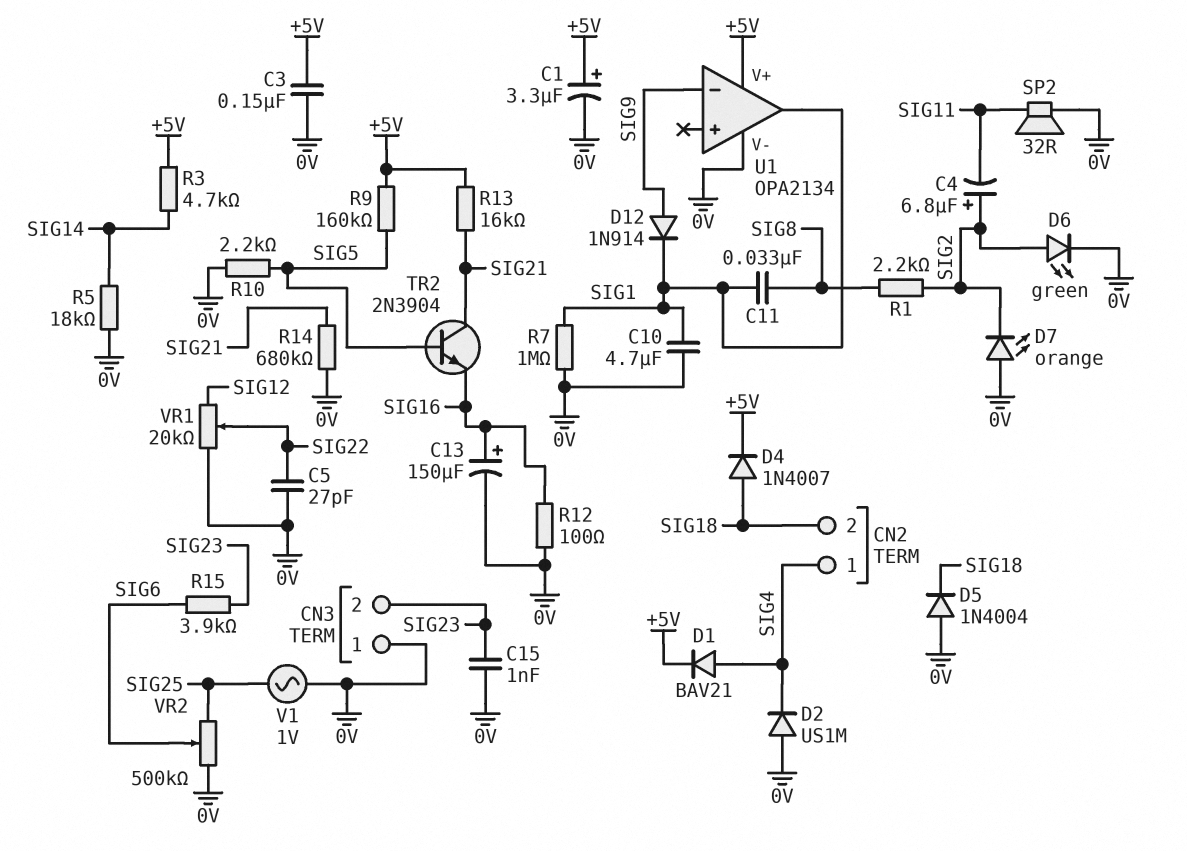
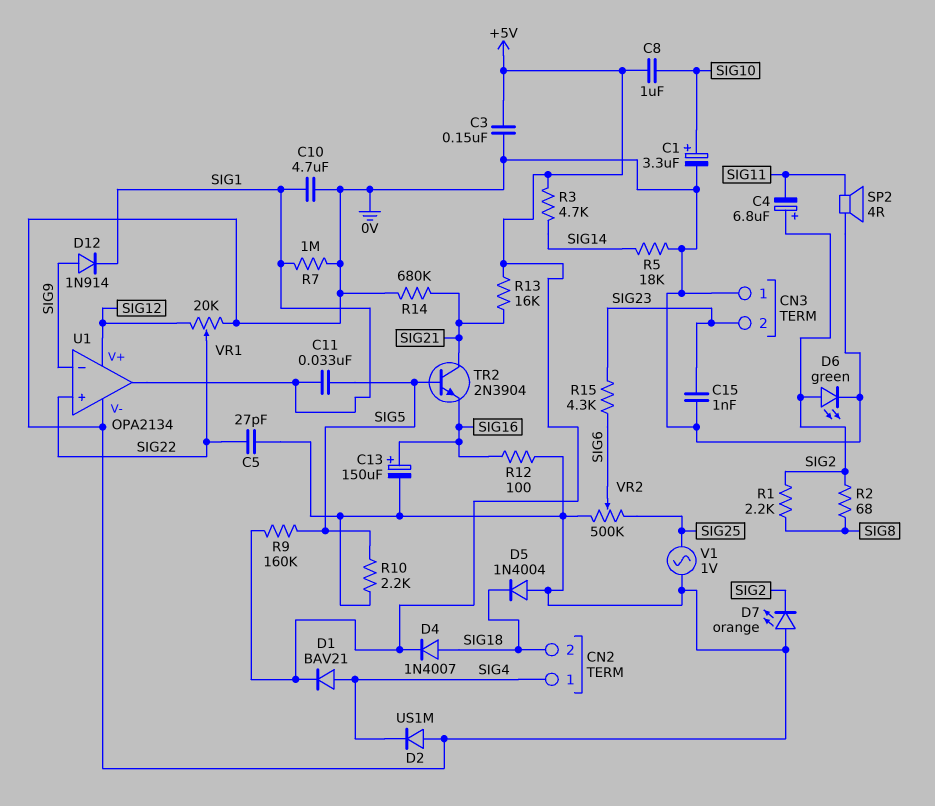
C1: 3.3uF (plus +5V, minus 0V) -> 3.3uF (plus SIG10, minus 0V)
C8: none -> 1uF (+5V, SIG10)
C11: 33nF (SIG1, SIG8) -> 33nF (SIG1, SIG5)
R2: none -> 68 (SIG2, SIG8)
R15: 3.9k (SIG6, SIG23) -> 4.3k (SIG6, SIG23)
SP2: speaker 32R (0V, SIG11) -> speaker 4R (0V, SIG11)
U1 pin V+: +5V -> SIG12
U1 pin in+: none -> SIG22

